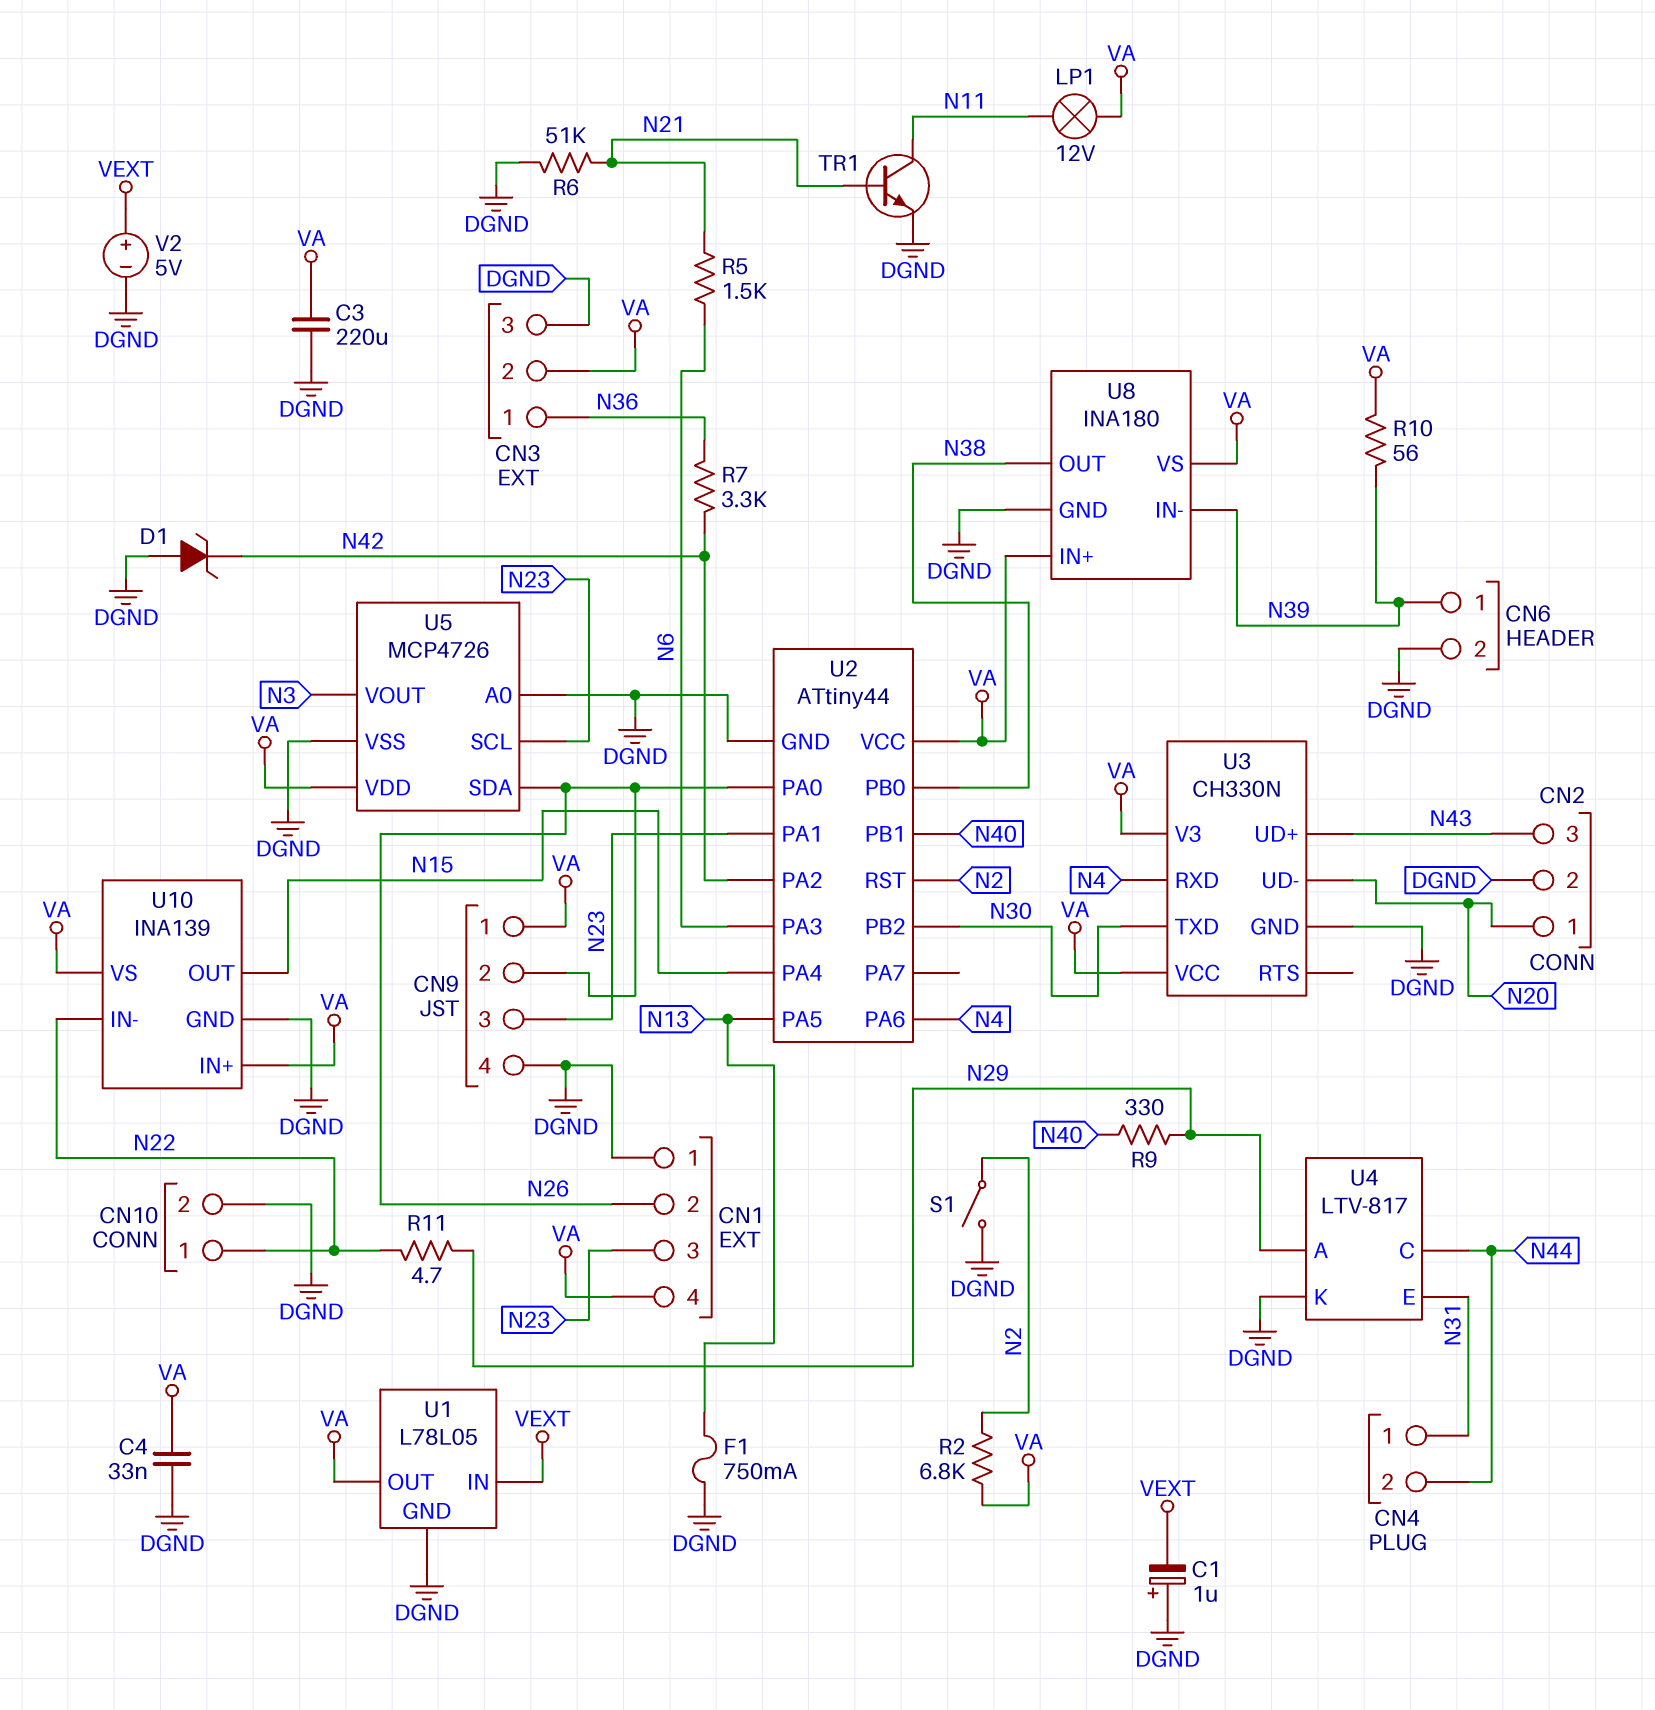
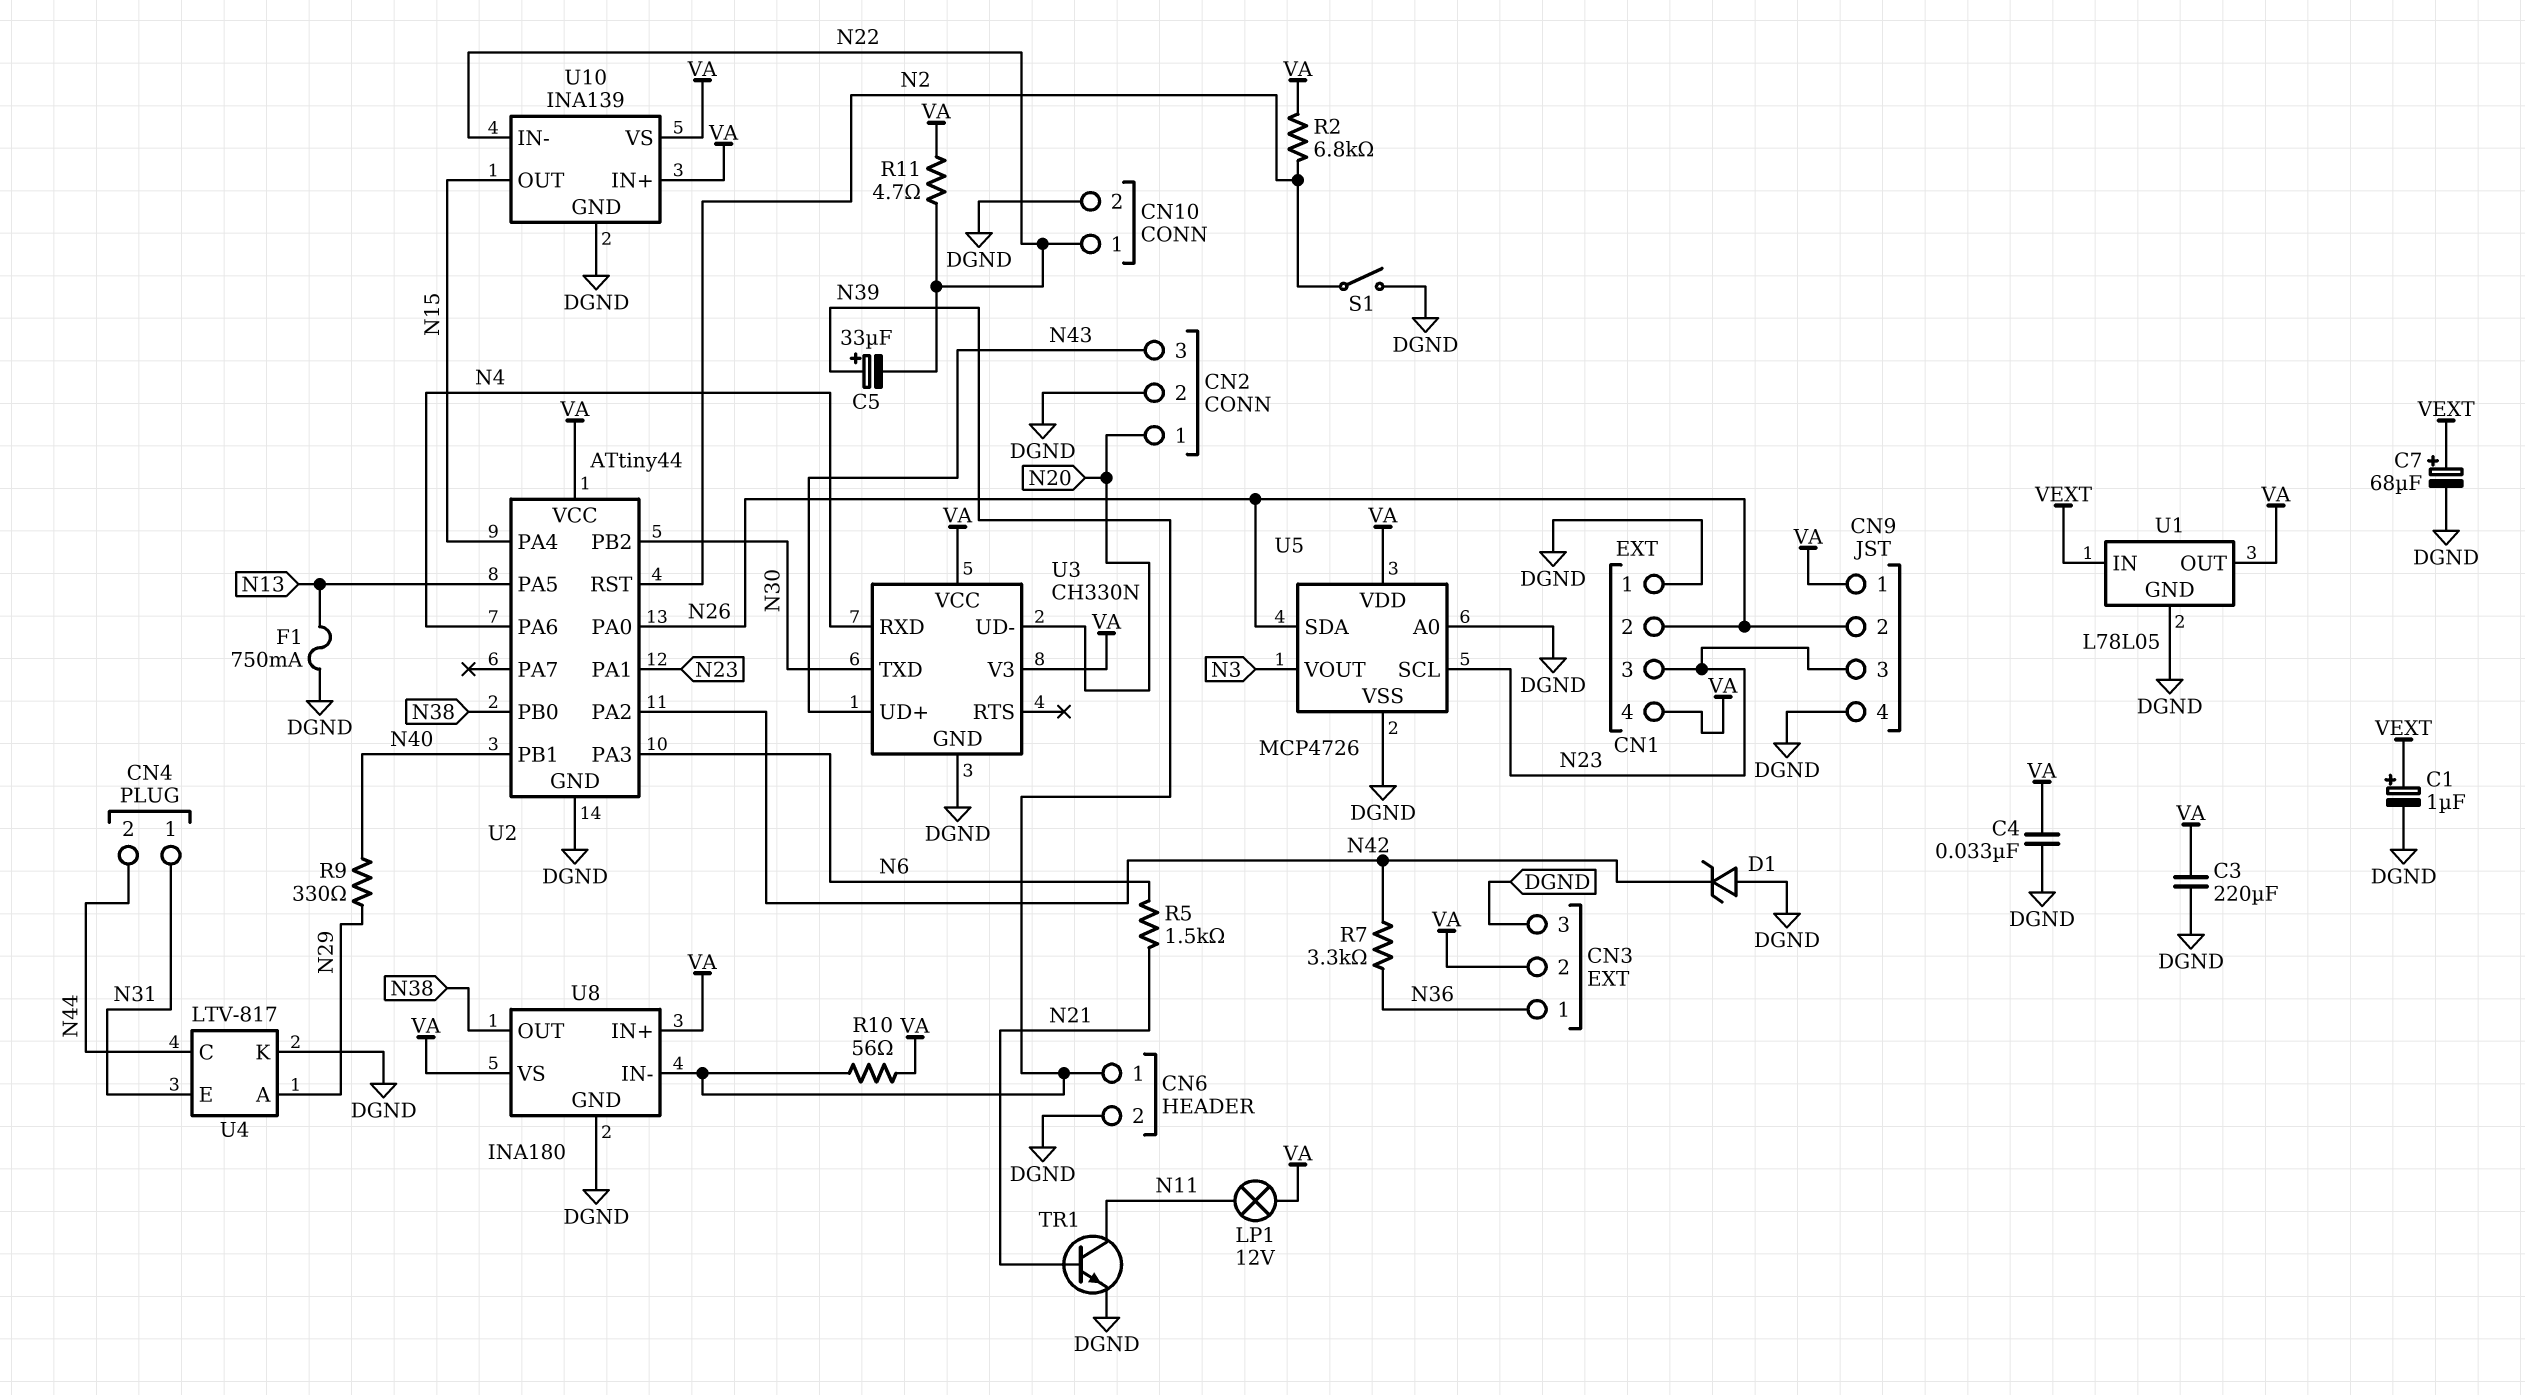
C1: 1uF (plus DGND, minus VEXT) -> 1uF (plus VEXT, minus DGND)
C5: none -> 33uF (plus N39, minus N22)
C7: none -> 68uF (plus VEXT, minus DGND)
R6: 51k (DGND, N21) -> none
R11: 4.7 (N22, N29) -> 4.7 (N22, VA)
V2: 5V (plus VEXT, minus DGND) -> none

